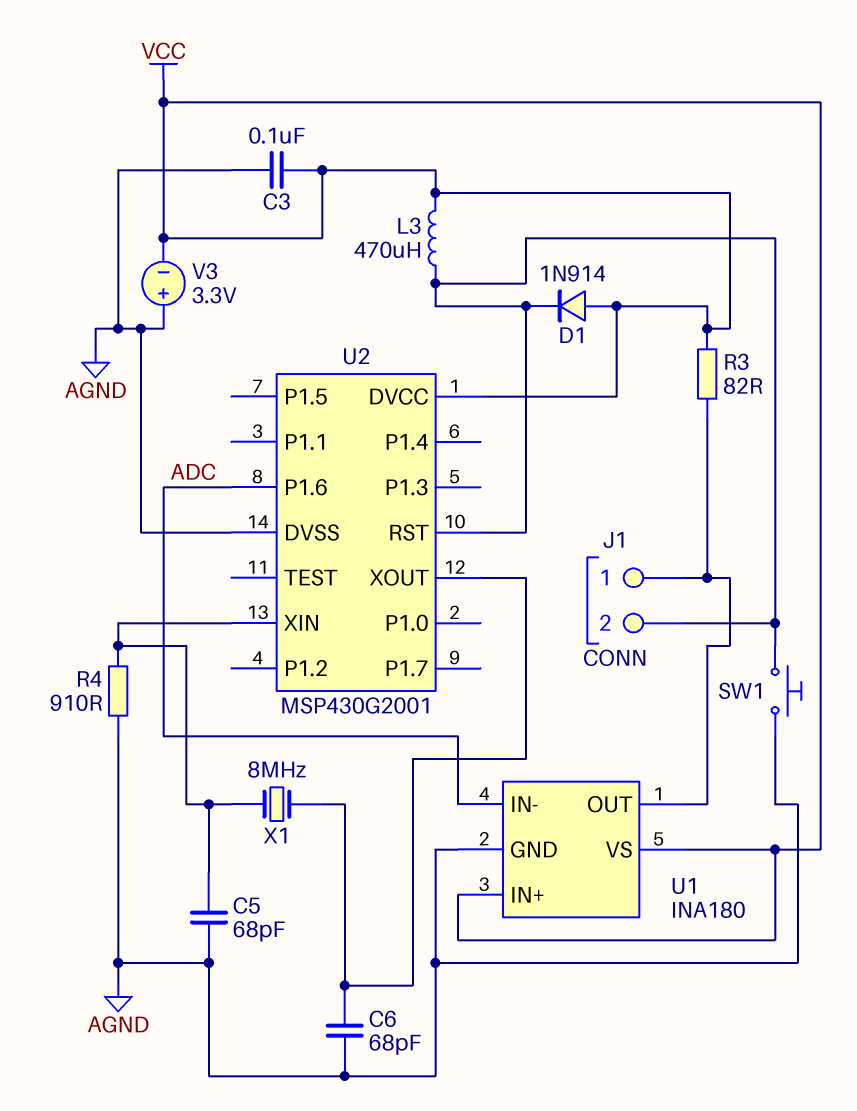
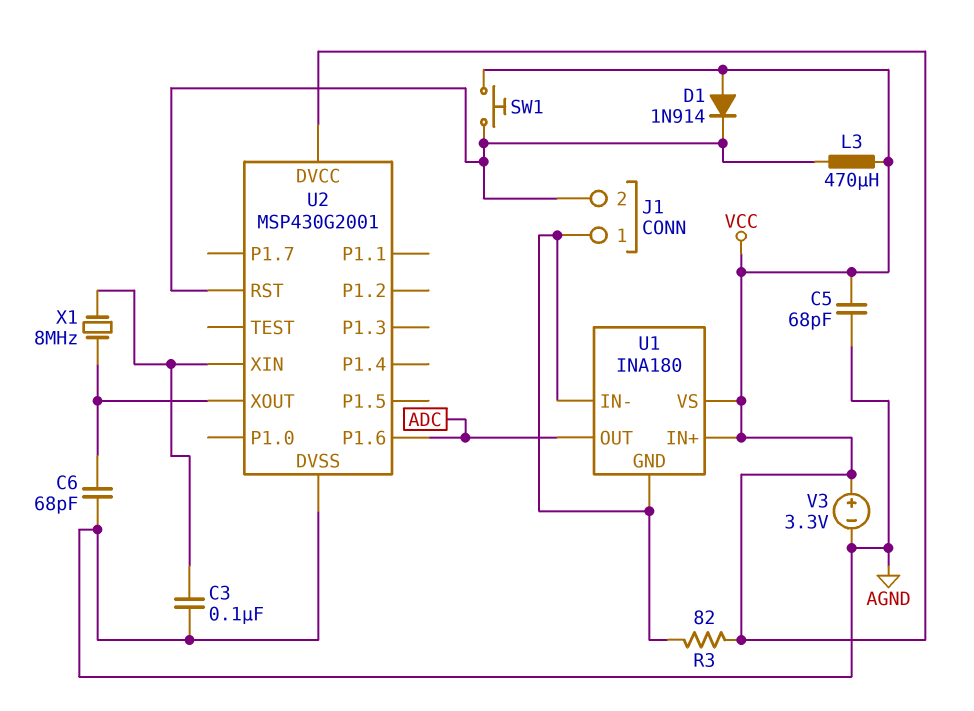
C3: 100nF (AGND, VCC) -> 100nF (AGND, U2/XIN)
C5: 68pF (AGND, U2/XIN) -> 68pF (AGND, VCC)
R4: 910 (AGND, U2/XIN) -> none
SW1: button (AGND, J1/2) -> button (J1/2, VCC)
U1 pin GND: AGND -> J1/1
U1 pin IN-: ADC -> J1/1
U1 pin OUT: J1/1 -> ADC
V3: 3.3V (plus AGND, minus VCC) -> 3.3V (plus VCC, minus AGND)

